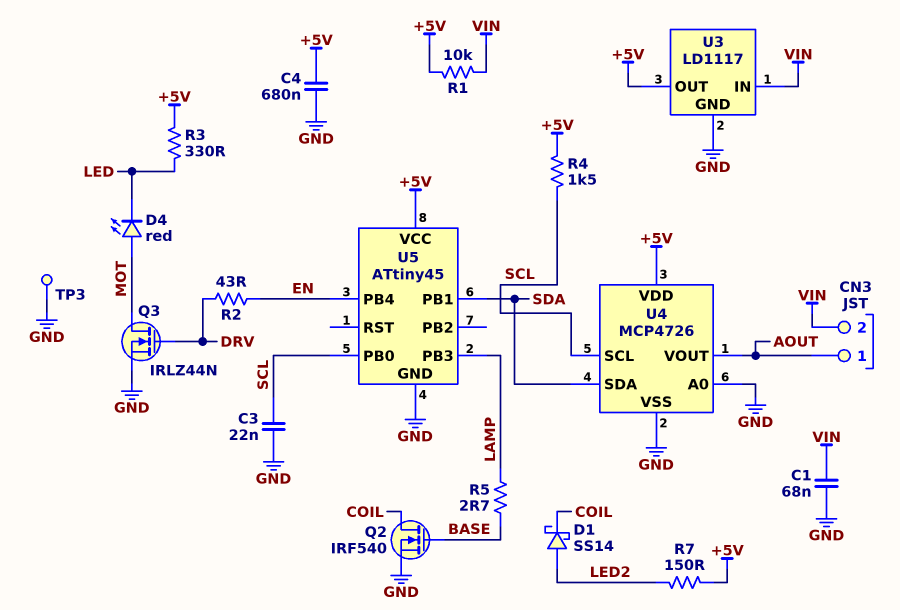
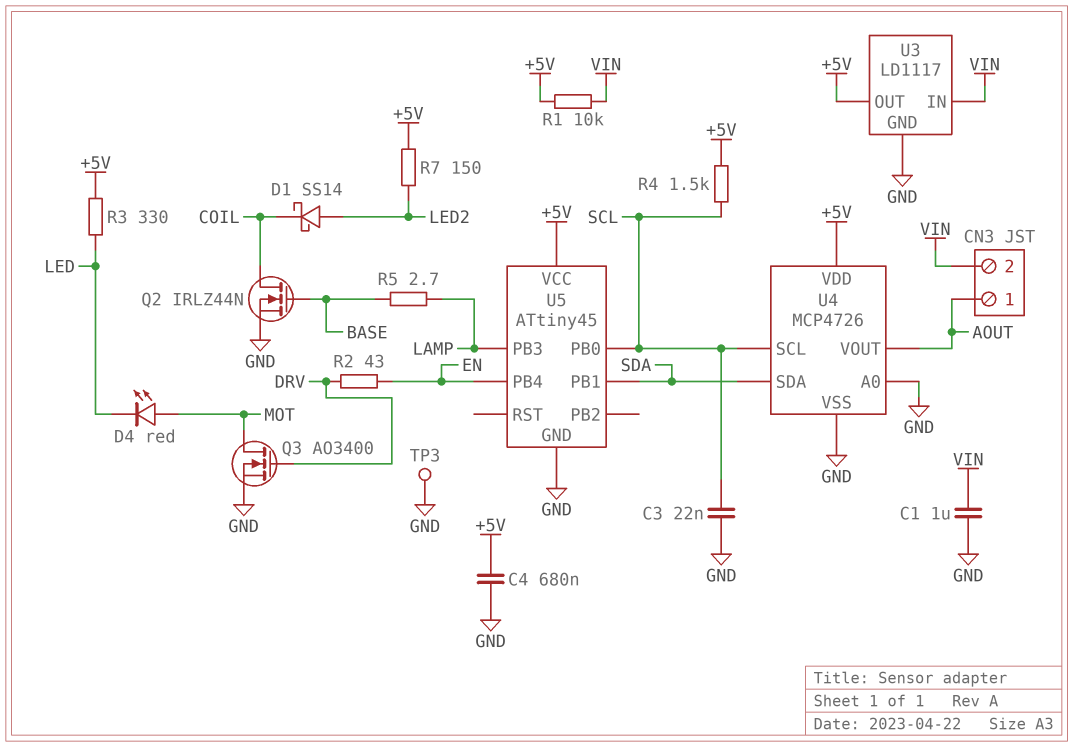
C1: 68nF (GND, VIN) -> 1uF (GND, VIN)
Q2: NMOS IRF540 (G BASE, D COIL, S GND) -> NMOS IRLZ44N (G BASE, D COIL, S GND)
Q3: NMOS IRLZ44N (G DRV, D MOT, S GND) -> NMOS AO3400 (G DRV, D MOT, S GND)

